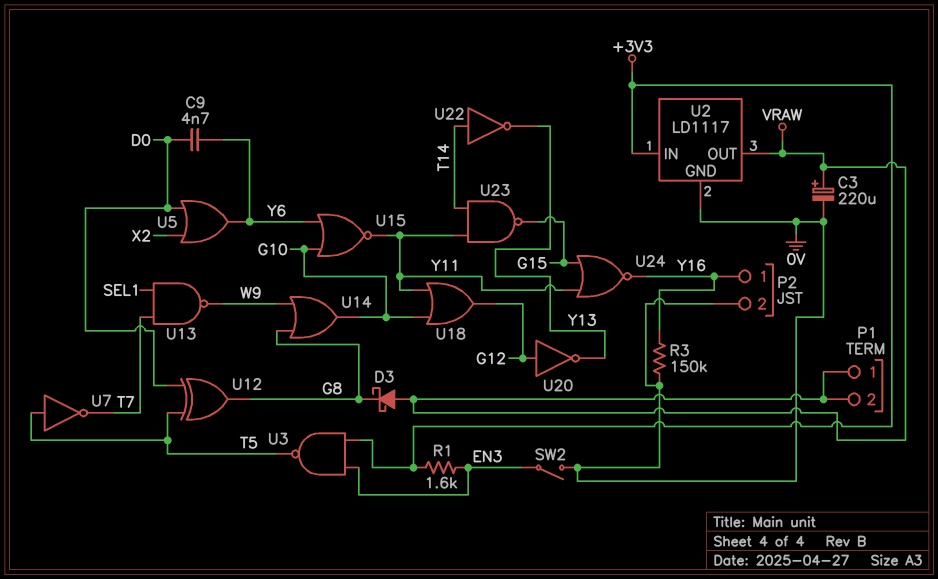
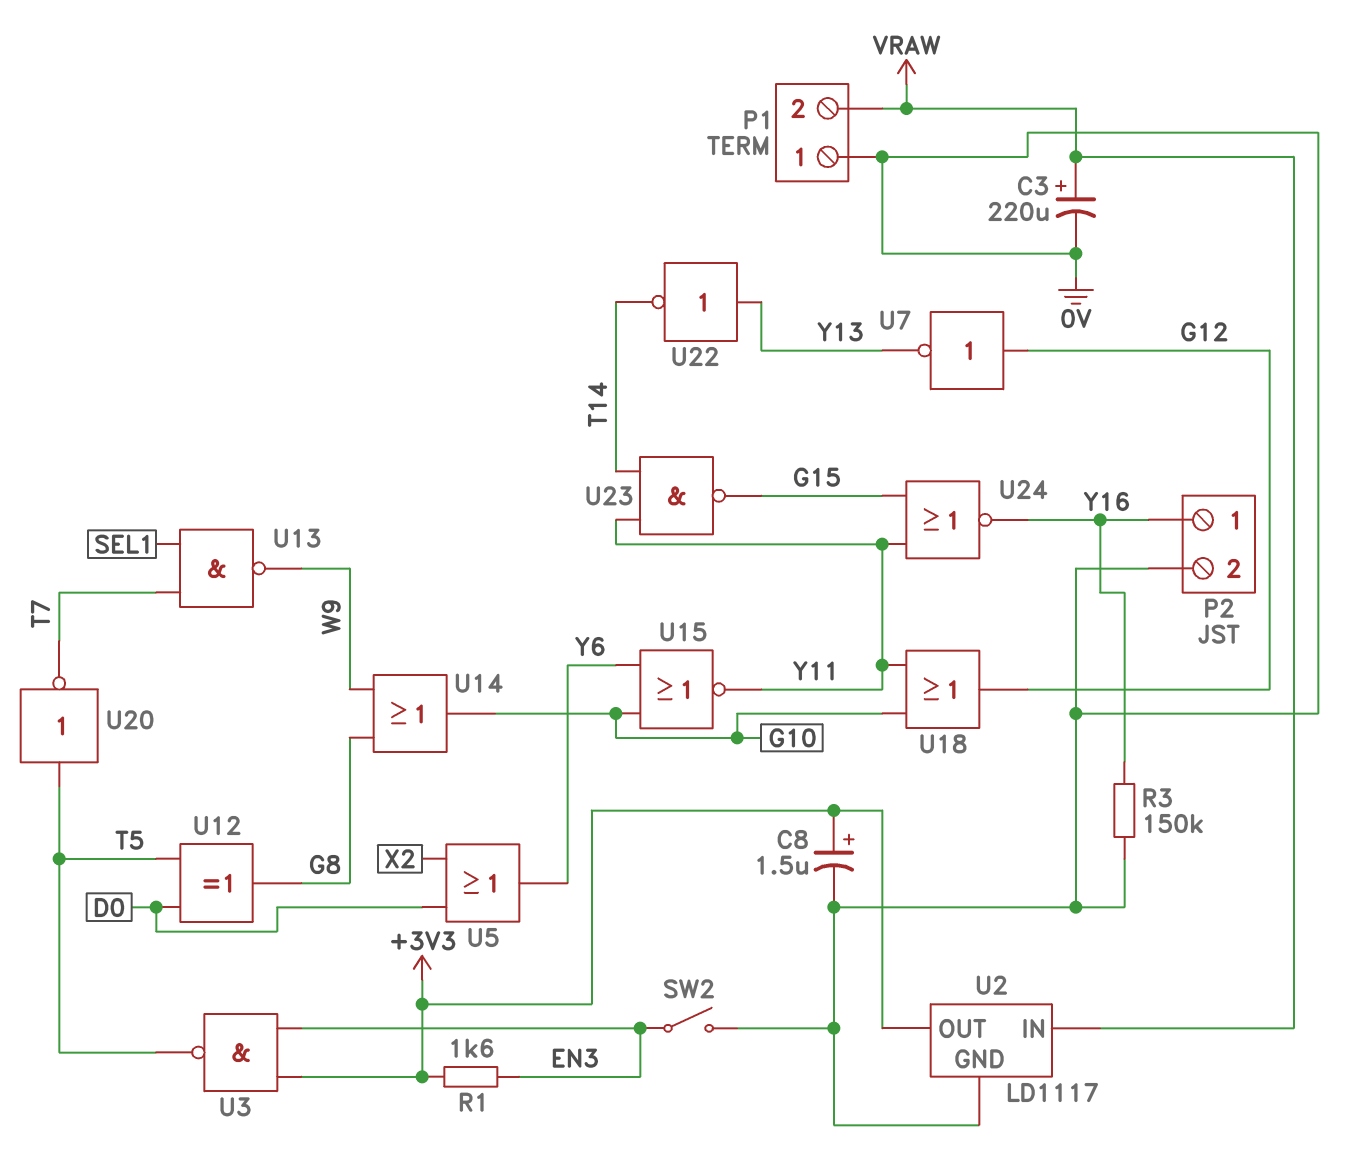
C8: none -> 1.5uF (plus +3V3, minus 0V)
C9: 4.7nF (D0, Y6) -> none
D3: schottky (A VRAW, K G8) -> none
P1 pin 1: VRAW -> 0V
U2 pin IN: +3V3 -> VRAW
U2 pin OUT: VRAW -> +3V3
U7: NOT (in T5, out T7) -> NOT (in G12, out Y13)
U20: NOT (in G12, out Y13) -> NOT (in T5, out T7)
U22: NOT (in T14, out Y13) -> NOT (in Y13, out T14)

